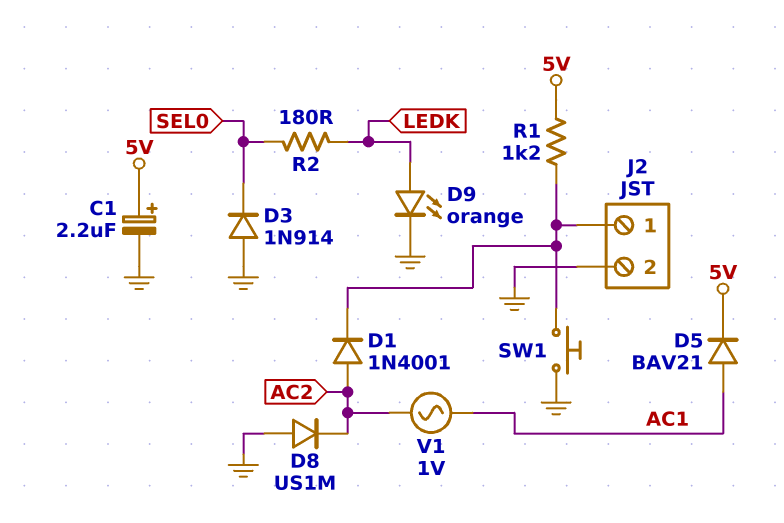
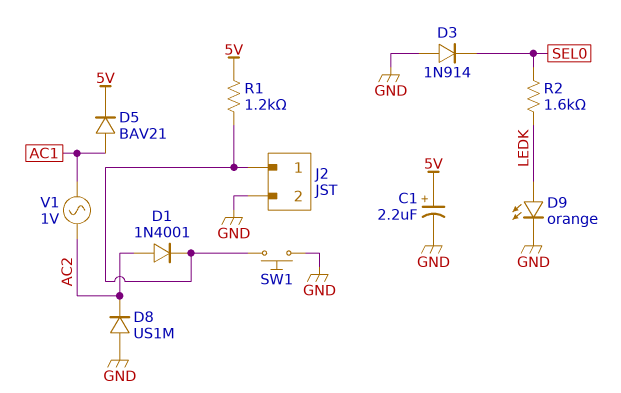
R2: 180 (LEDK, SEL0) -> 1.6k (LEDK, SEL0)

